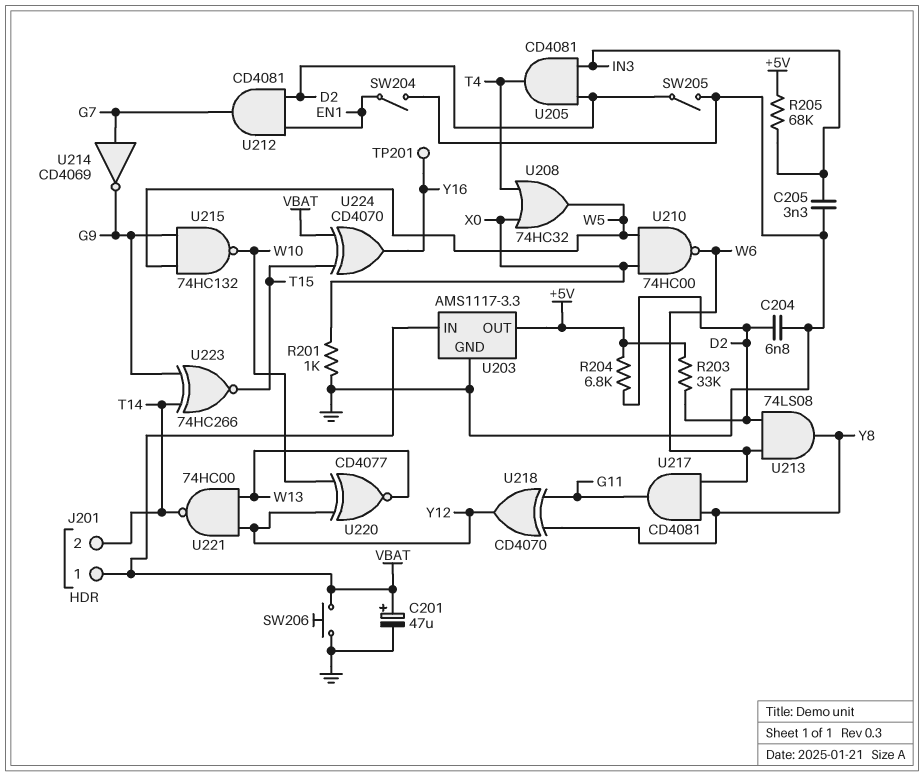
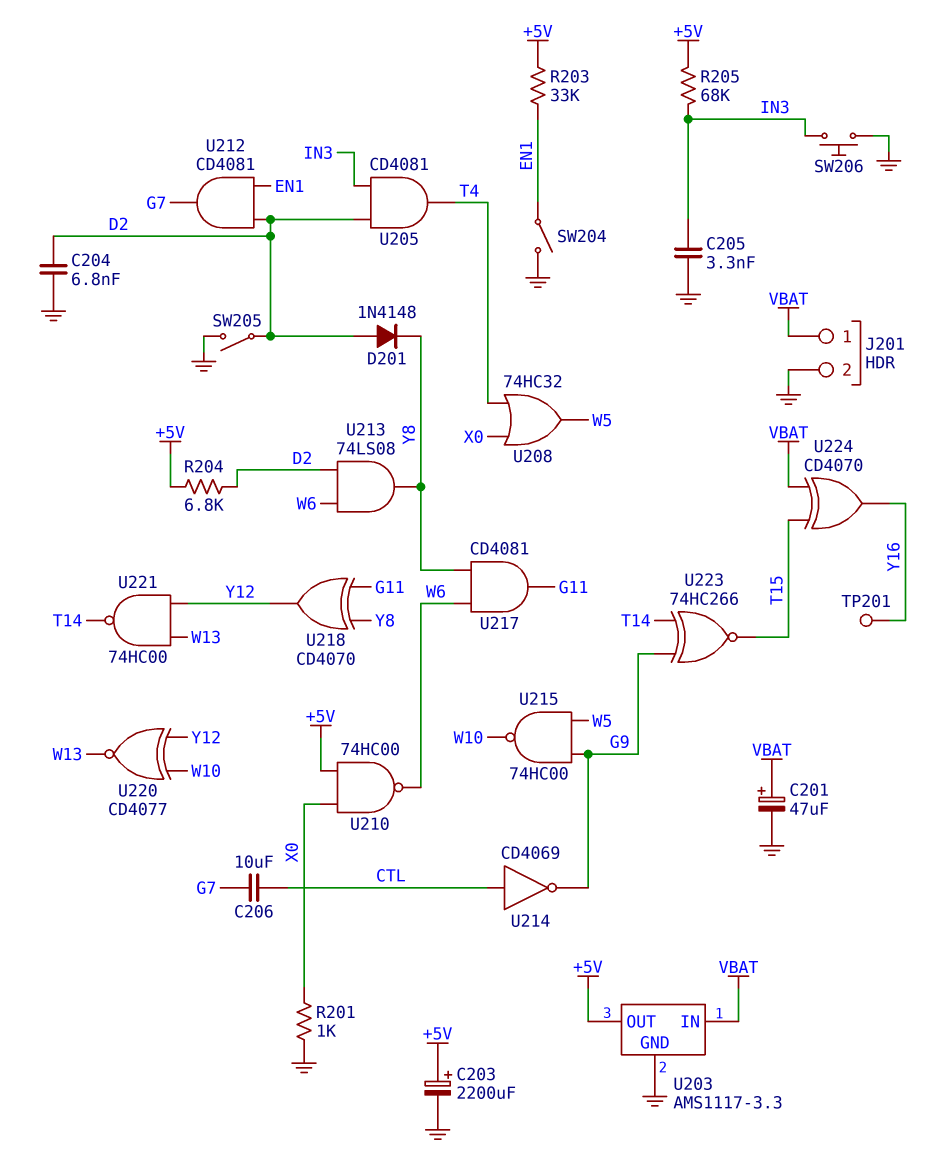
C203: none -> 2200uF (plus +5V, minus GND)
C206: none -> 10uF (CTL, G7)
D201: none -> diode 1N4148 (A D2, K Y8)
J201 pin 2: T14 -> GND
R203: 33k (+5V, D2) -> 33k (+5V, EN1)
SW206: button (GND, VBAT) -> button (GND, IN3)
U210: NAND 74HC00 (in W5, in X0, out W6) -> NAND 74HC00 (in +5V, in X0, out W6)
U214: NOT CD4069 (in G7, out G9) -> NOT CD4069 (in CTL, out G9)
U215: NAND 74HC132 (in G9, in W5, out W10) -> NAND 74HC00 (in G9, in W5, out W10)

